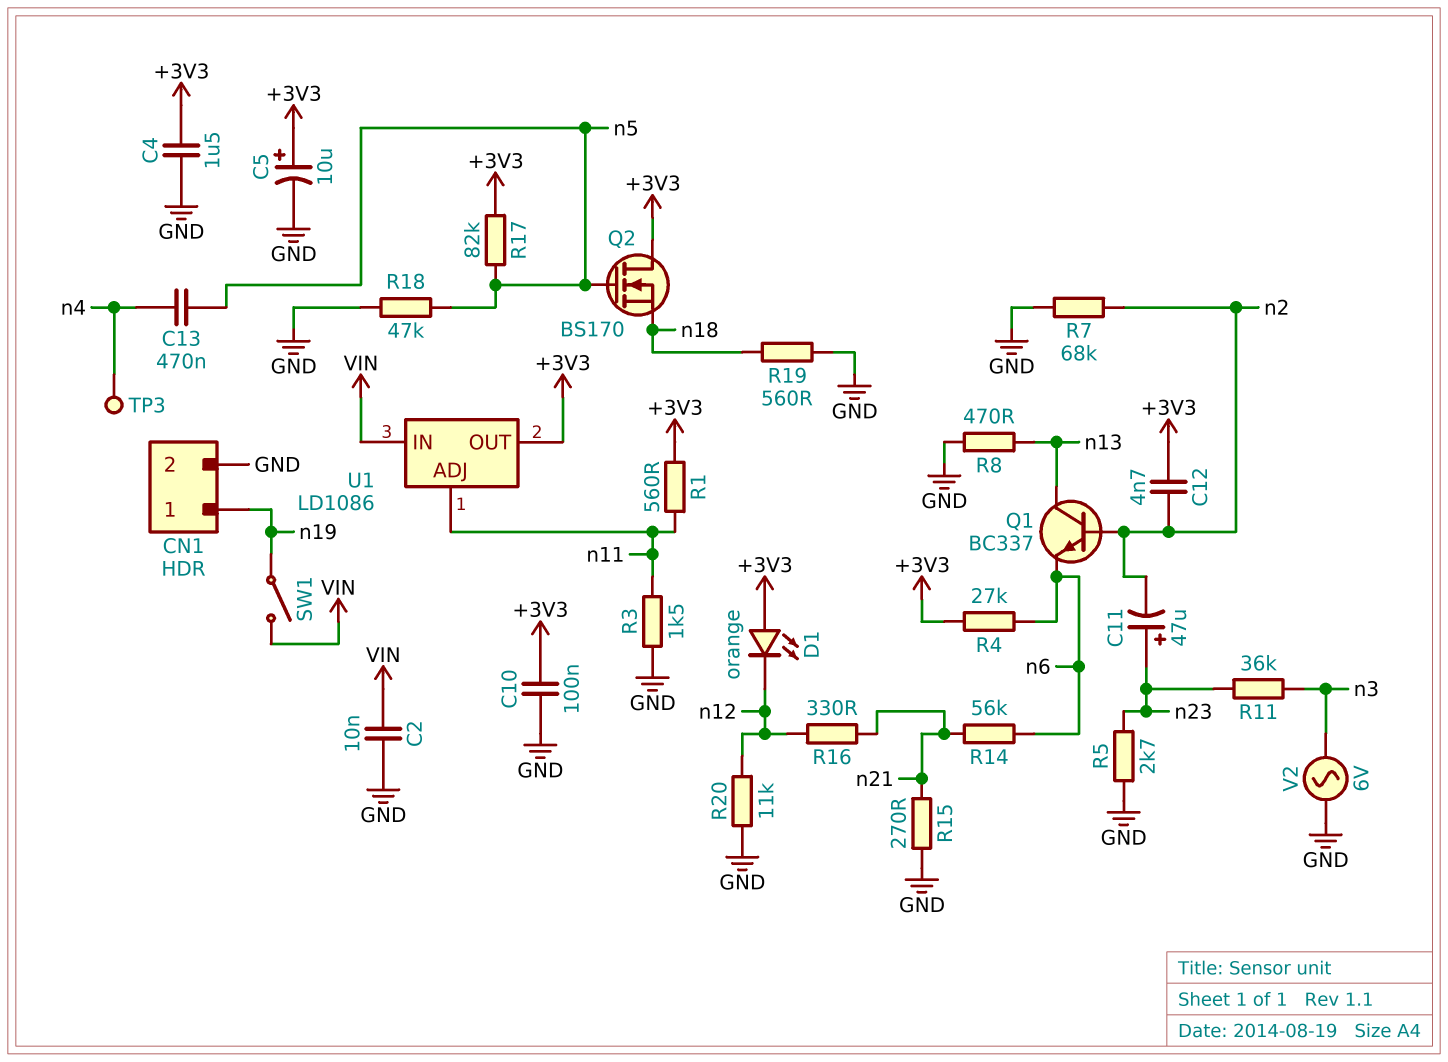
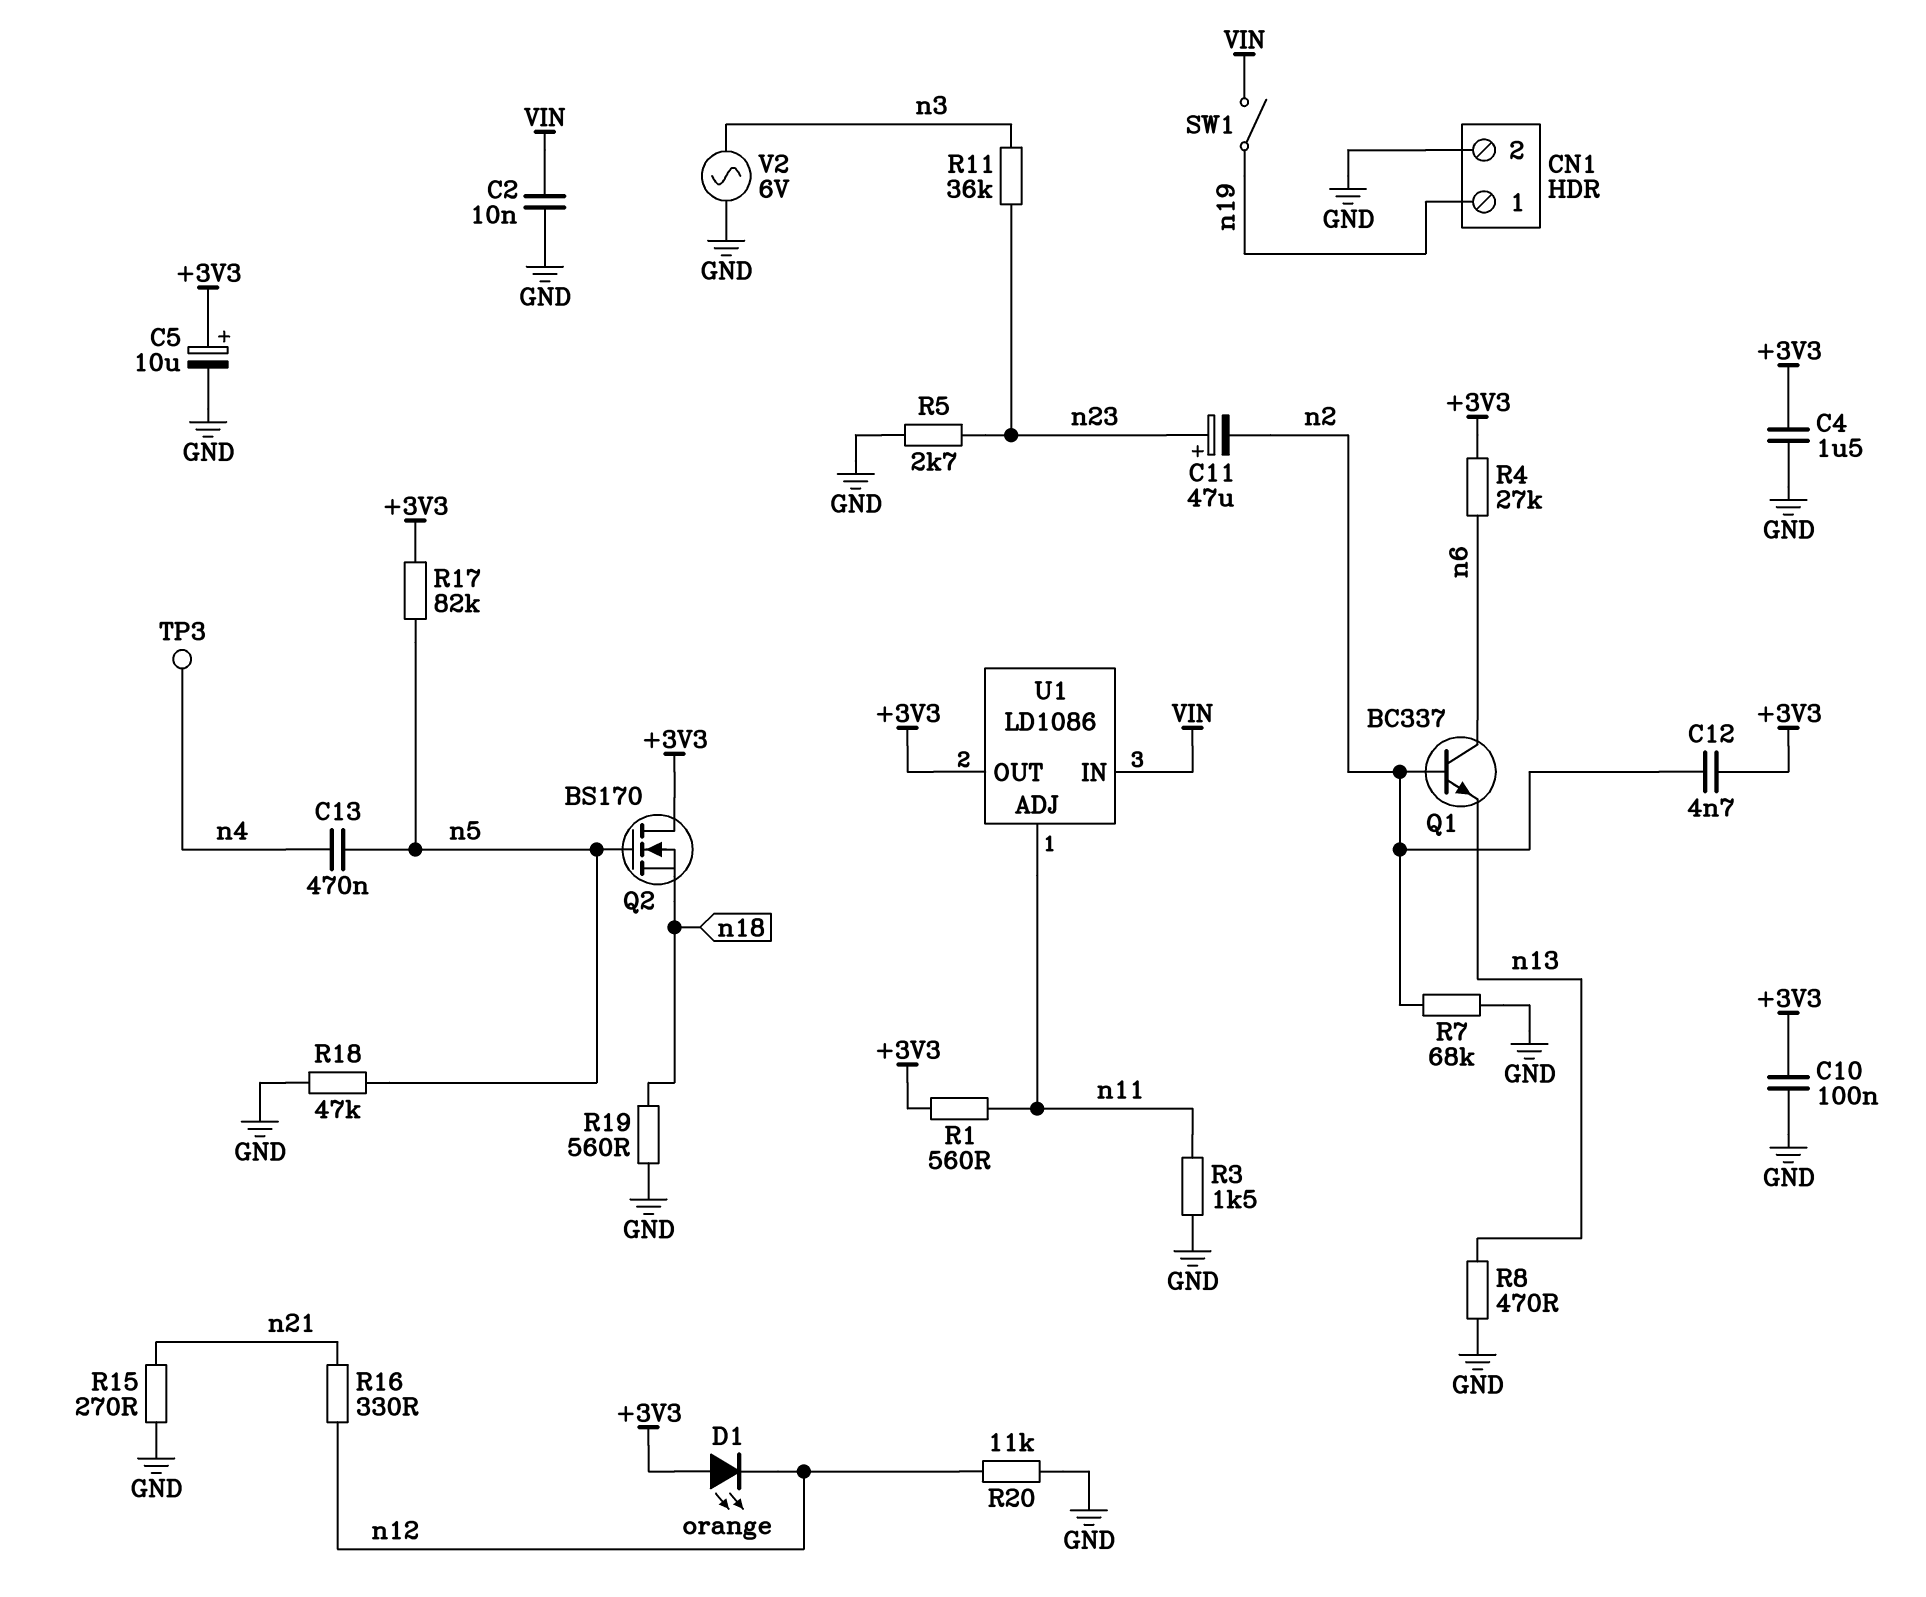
Q1: NPN BC337 (B n2, C n13, E n6) -> NPN BC337 (B n2, C n6, E n13)
R14: 56k (n6, n21) -> none

